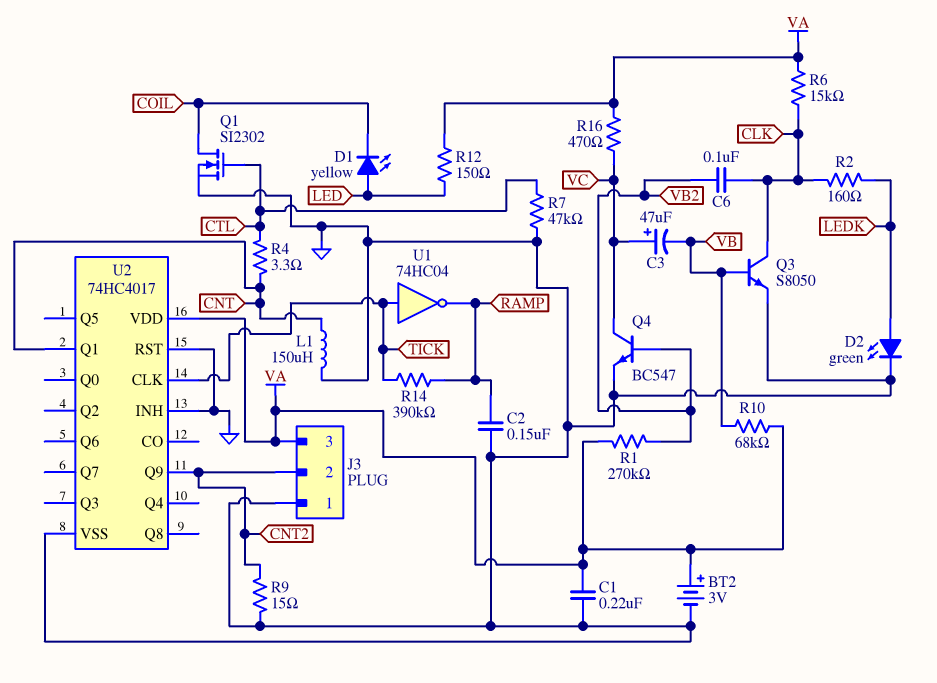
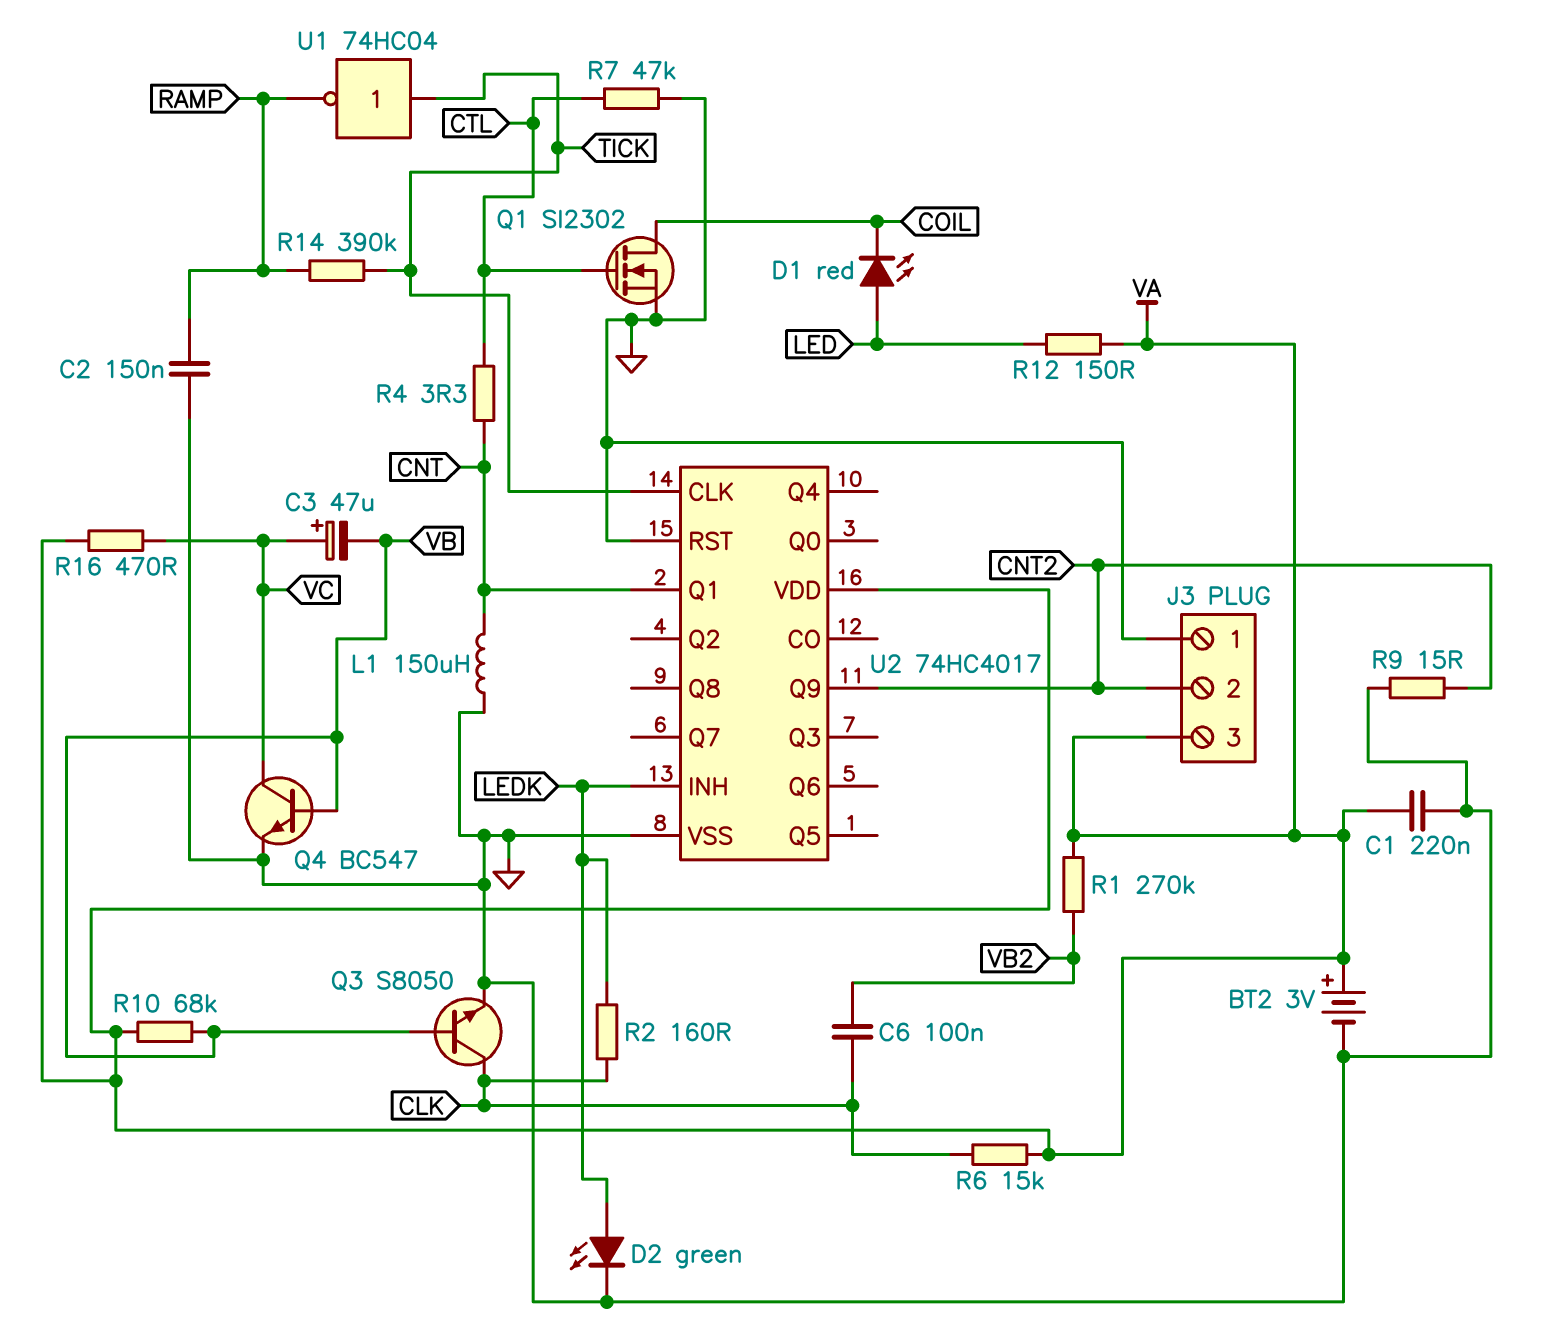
D1: LED yellow (A LED, K COIL) -> LED red (A LED, K COIL)
Q4: NPN BC547 (B VB2, C VC, E GND) -> NPN BC547 (B VB, C VC, E GND)
U2 pin INH: GND -> LEDK

